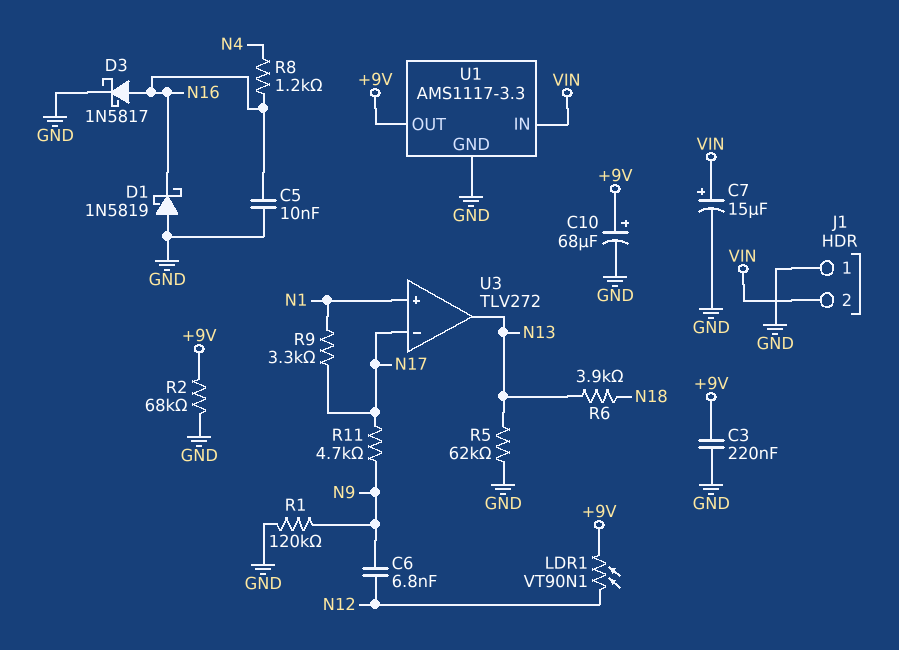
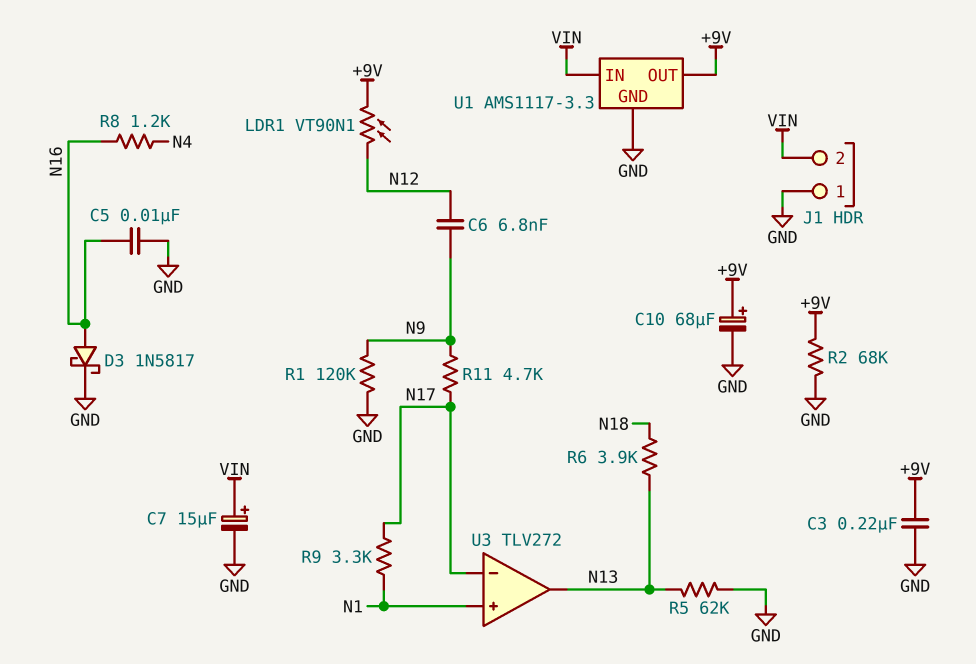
D1: schottky 1N5819 (A GND, K N16) -> none

